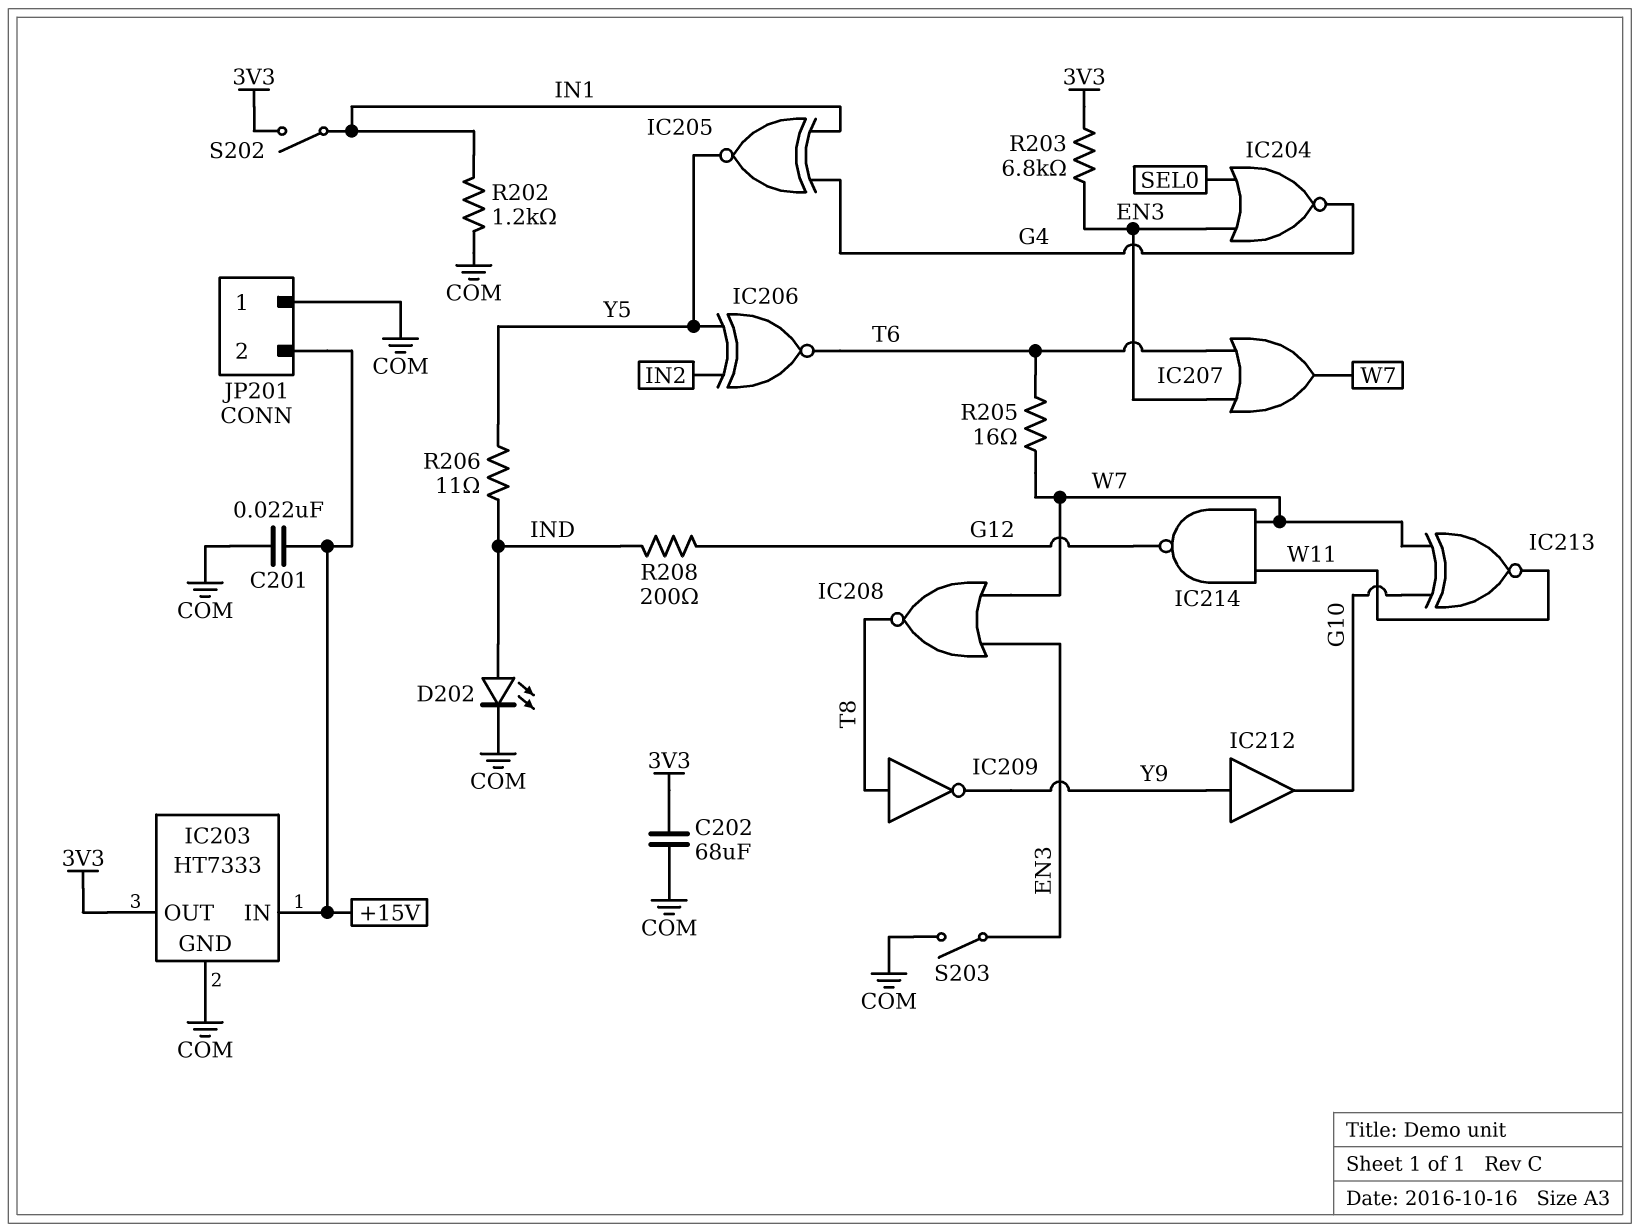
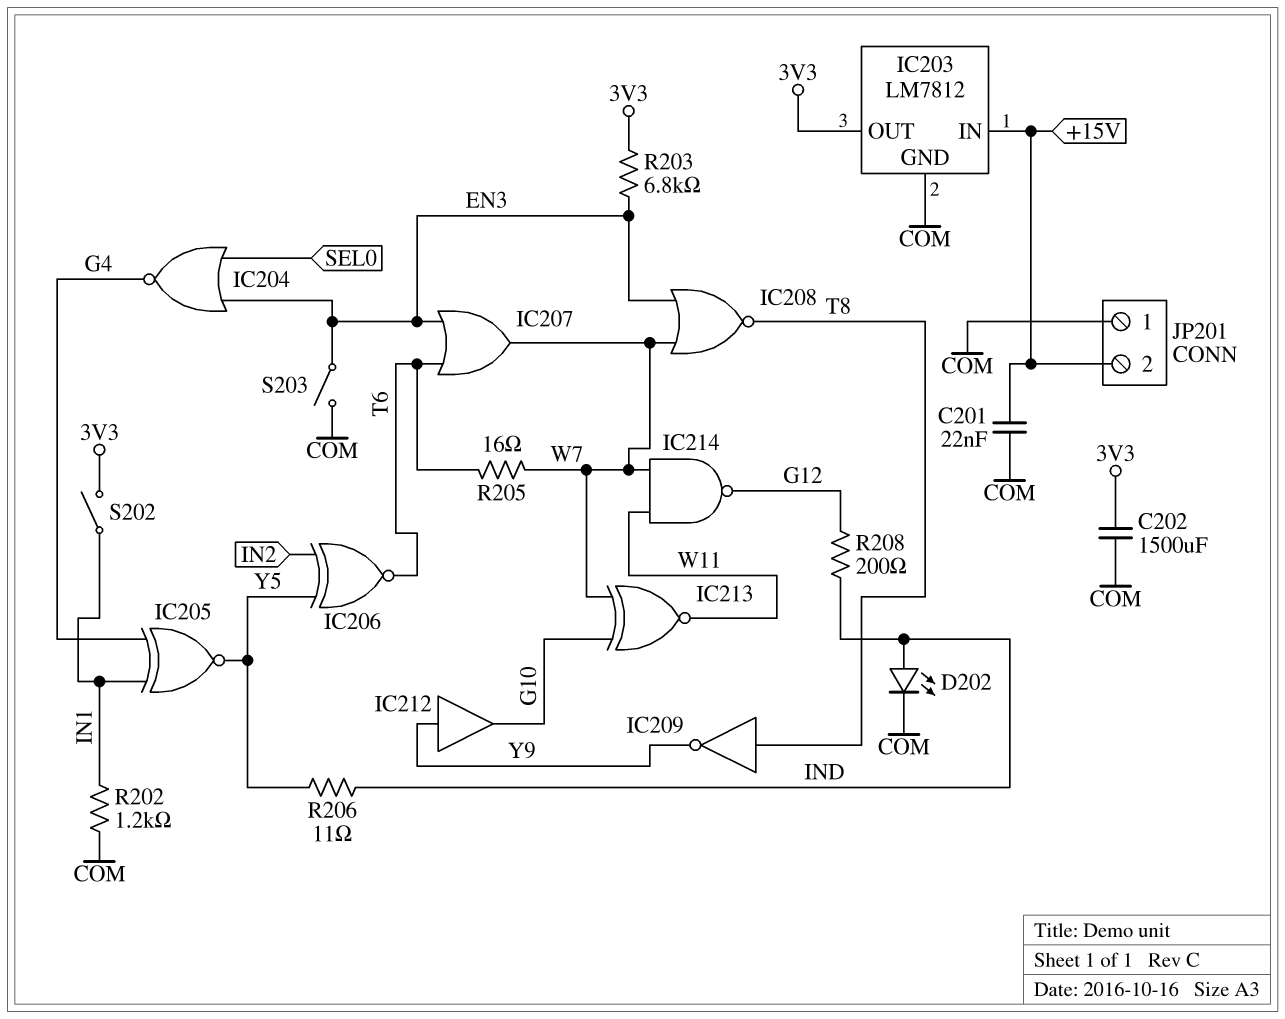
C202: 68uF (3V3, COM) -> 1500uF (3V3, COM)
IC203: HT7333 -> LM7812

